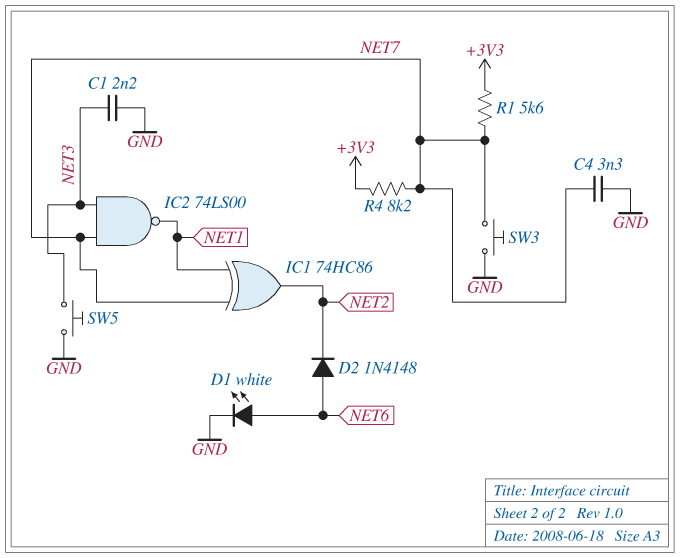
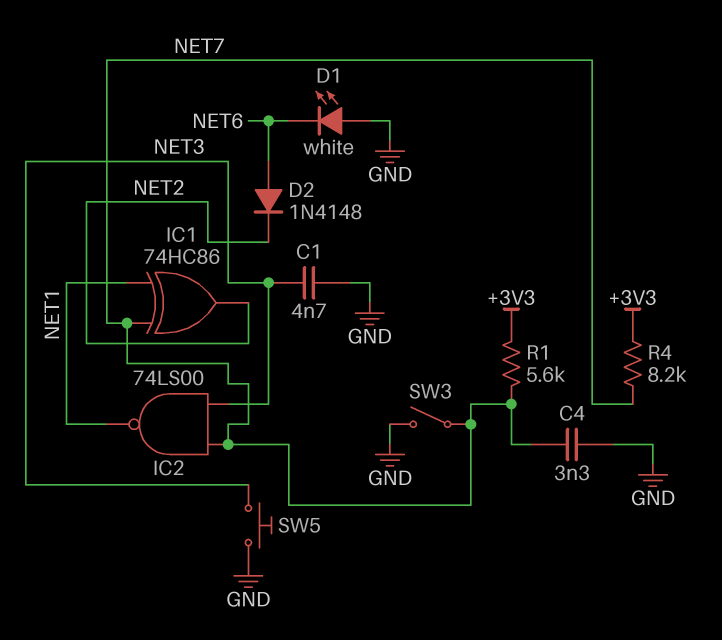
C1: 2.2nF (GND, NET3) -> 4.7nF (GND, NET3)
D1: LED white (A NET6, K GND) -> LED white (A GND, K NET6)
SW3: button (GND, NET7) -> switch (GND, NET7)

